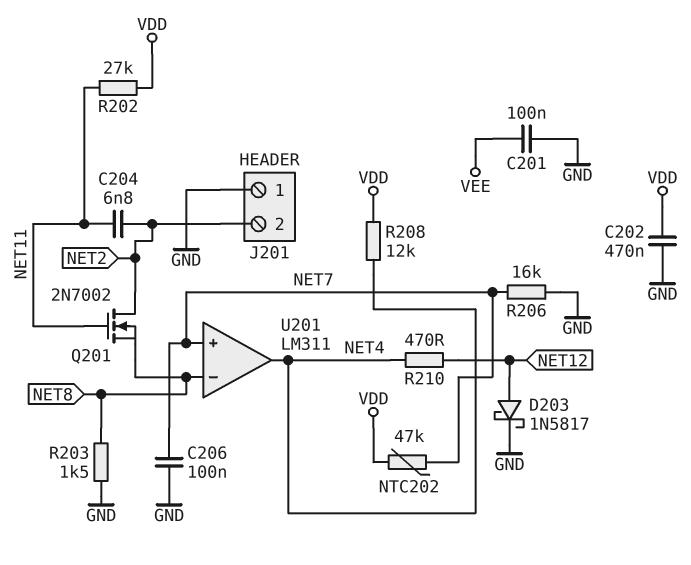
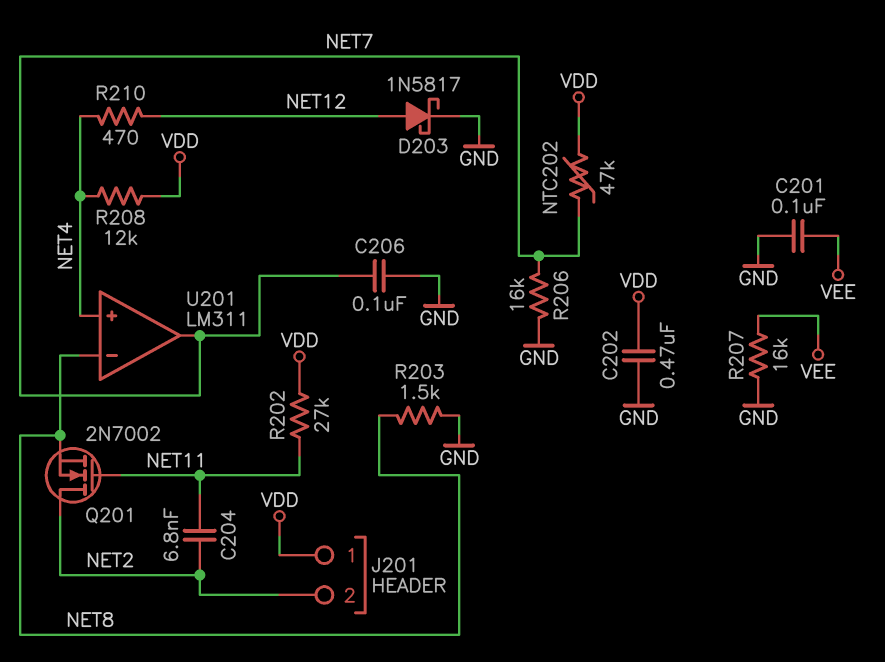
J201 pin 1: GND -> VDD
R207: none -> 16k (GND, VEE)
U201 pin in+: NET7 -> NET4
U201 pin out: NET4 -> NET7

